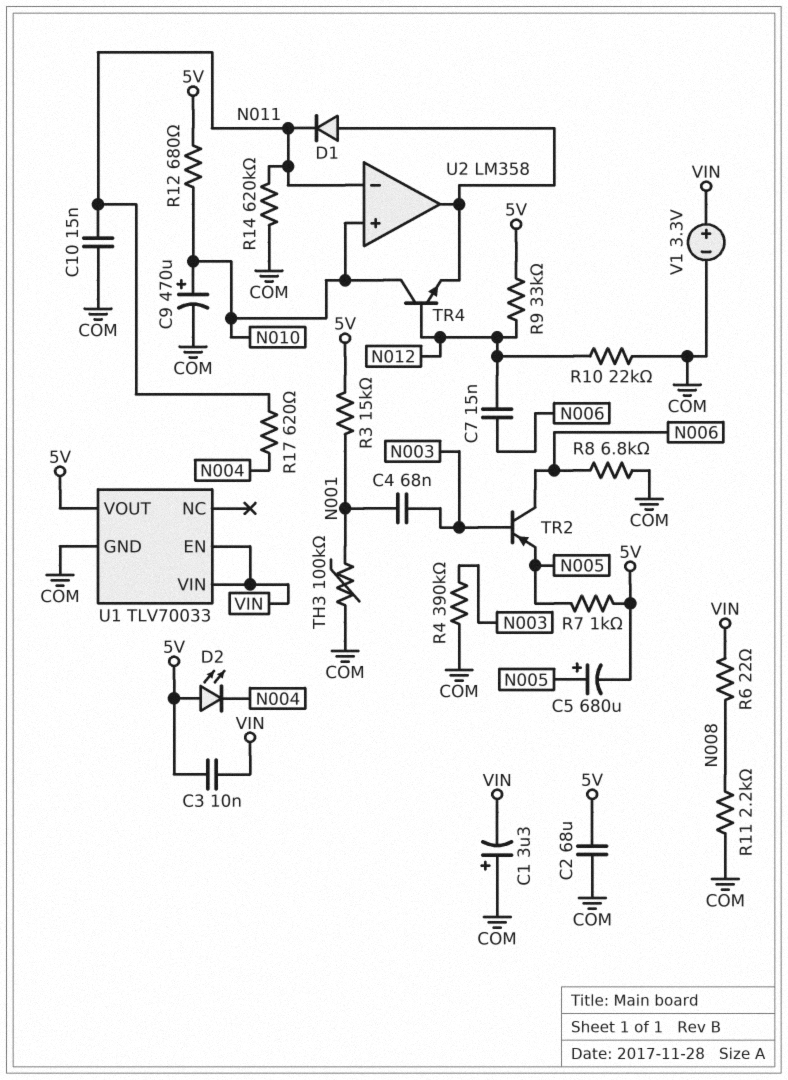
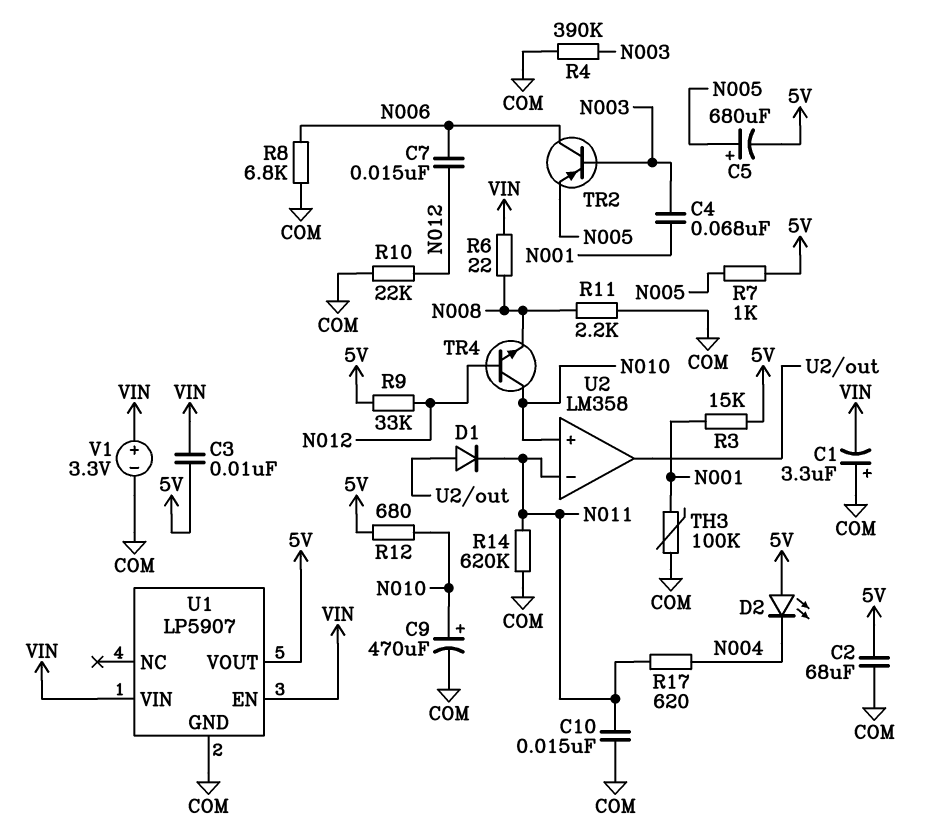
TR4: NPN (B N012, C N010, E U2/out) -> NPN (B N012, C N010, E N008)
U1: TLV70033 -> LP5907

